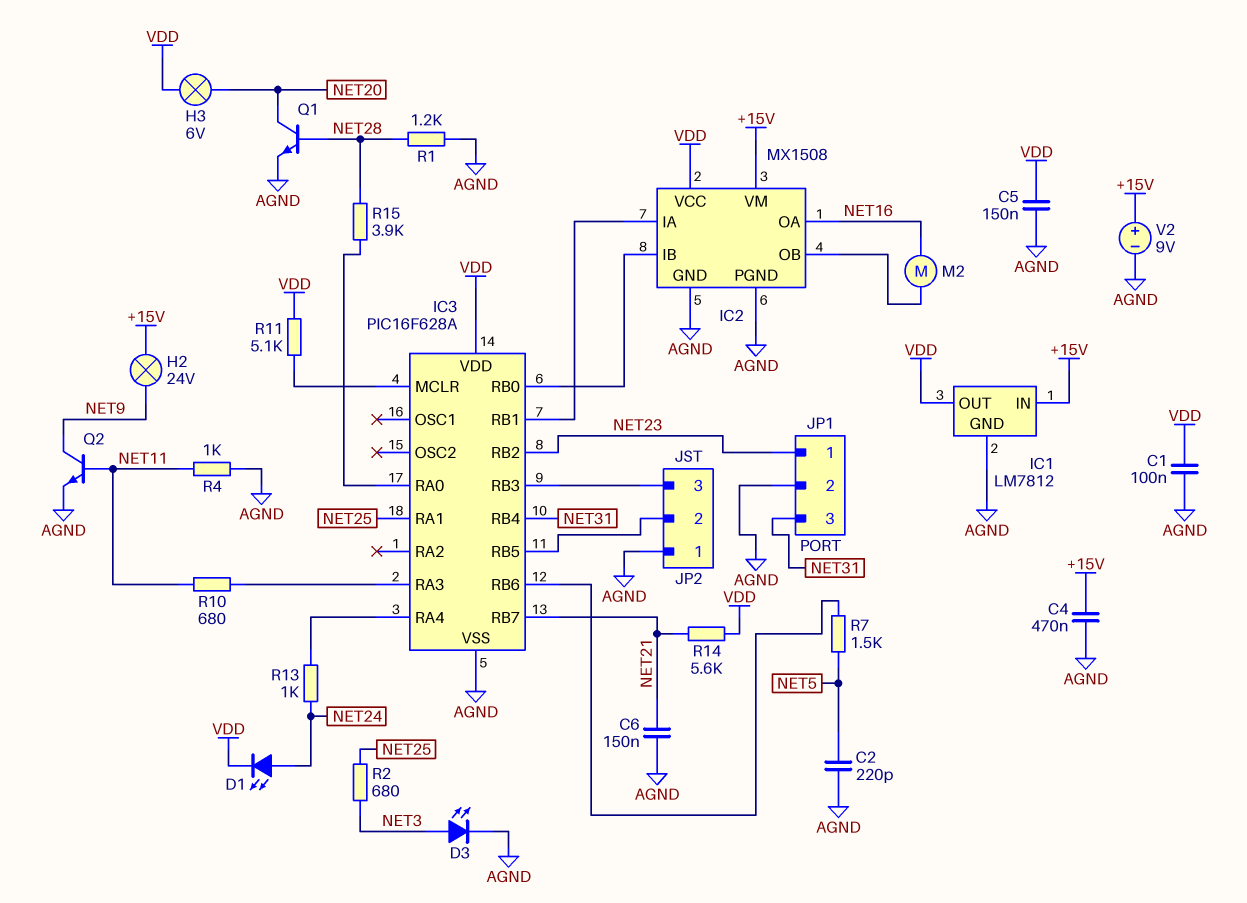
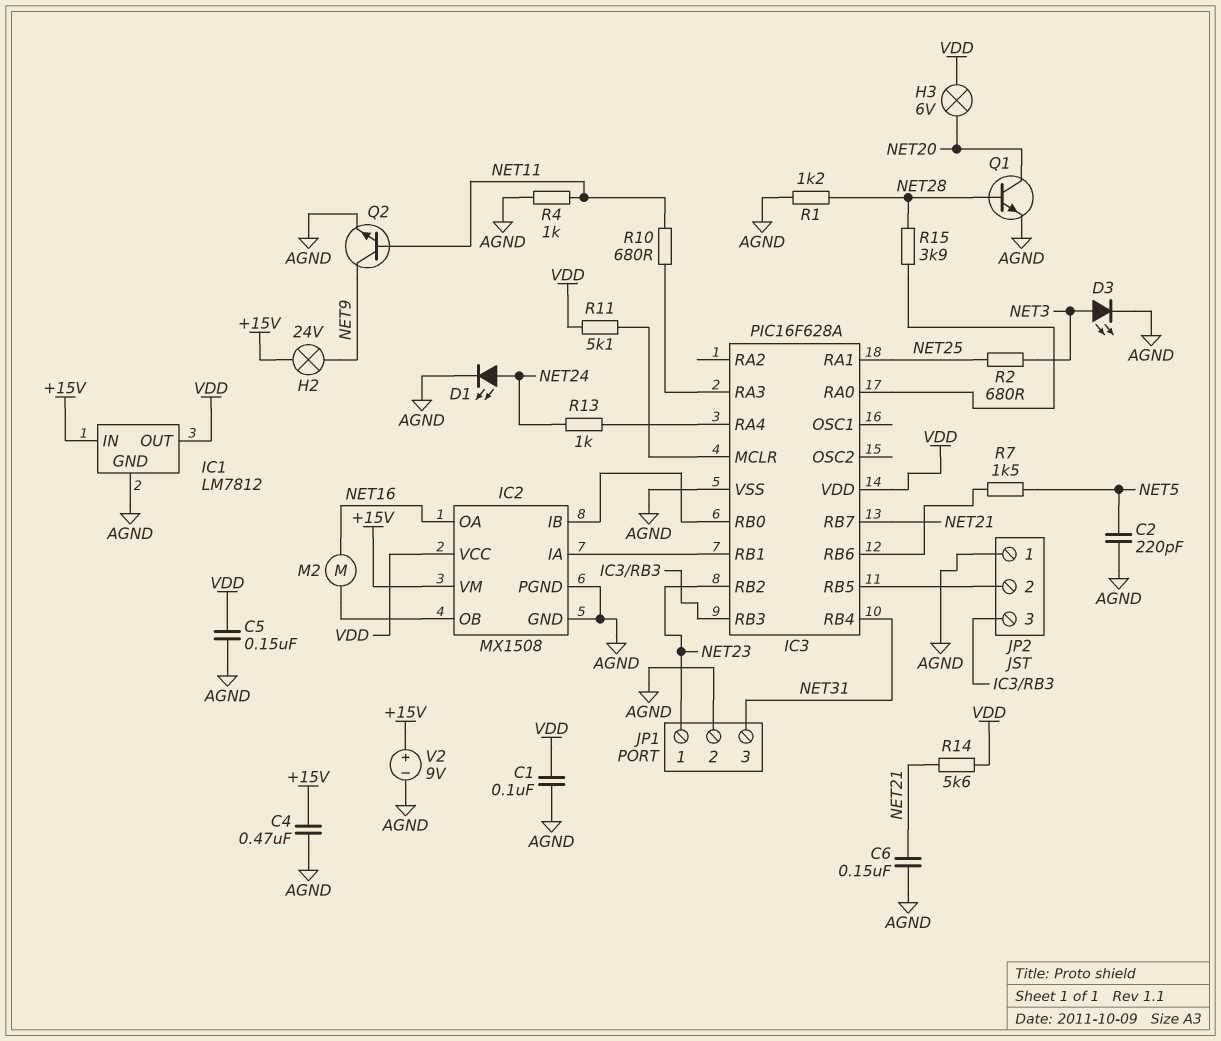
D1: LED (A NET24, K VDD) -> LED (A NET24, K AGND)

